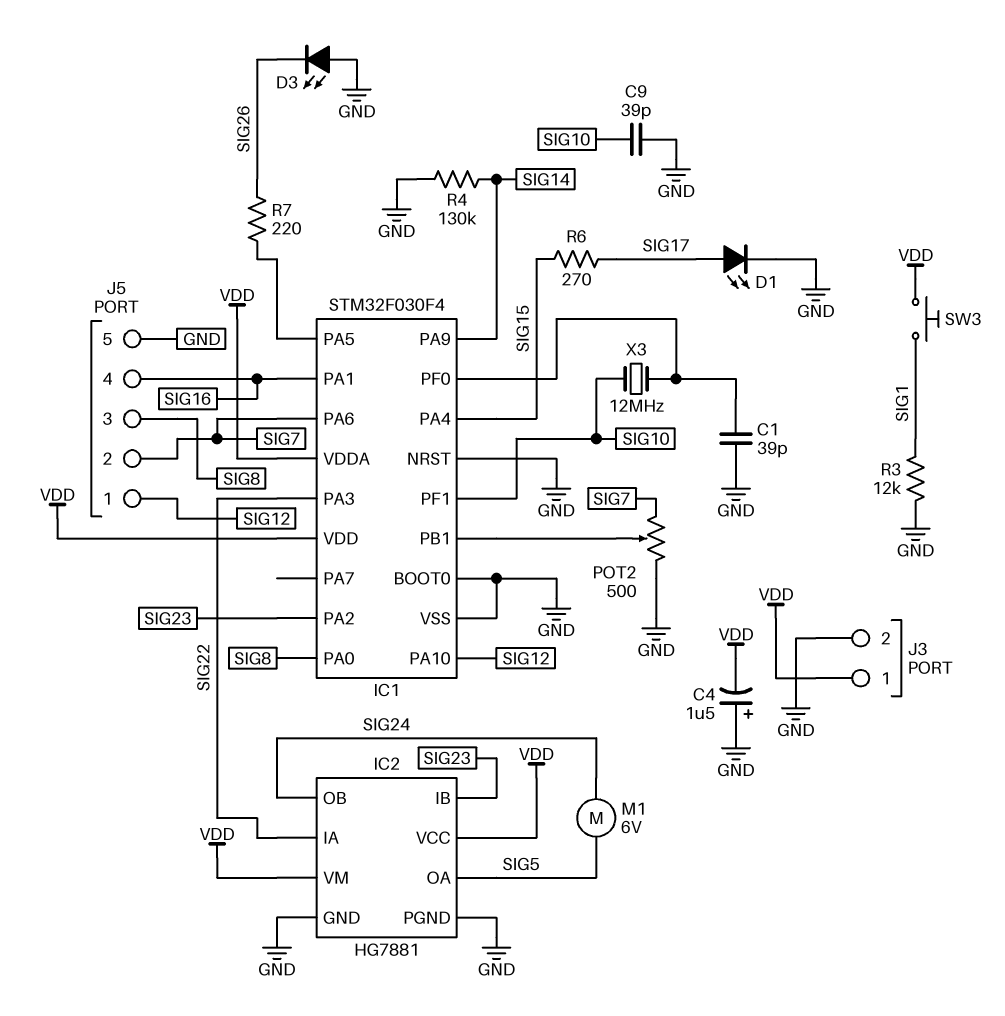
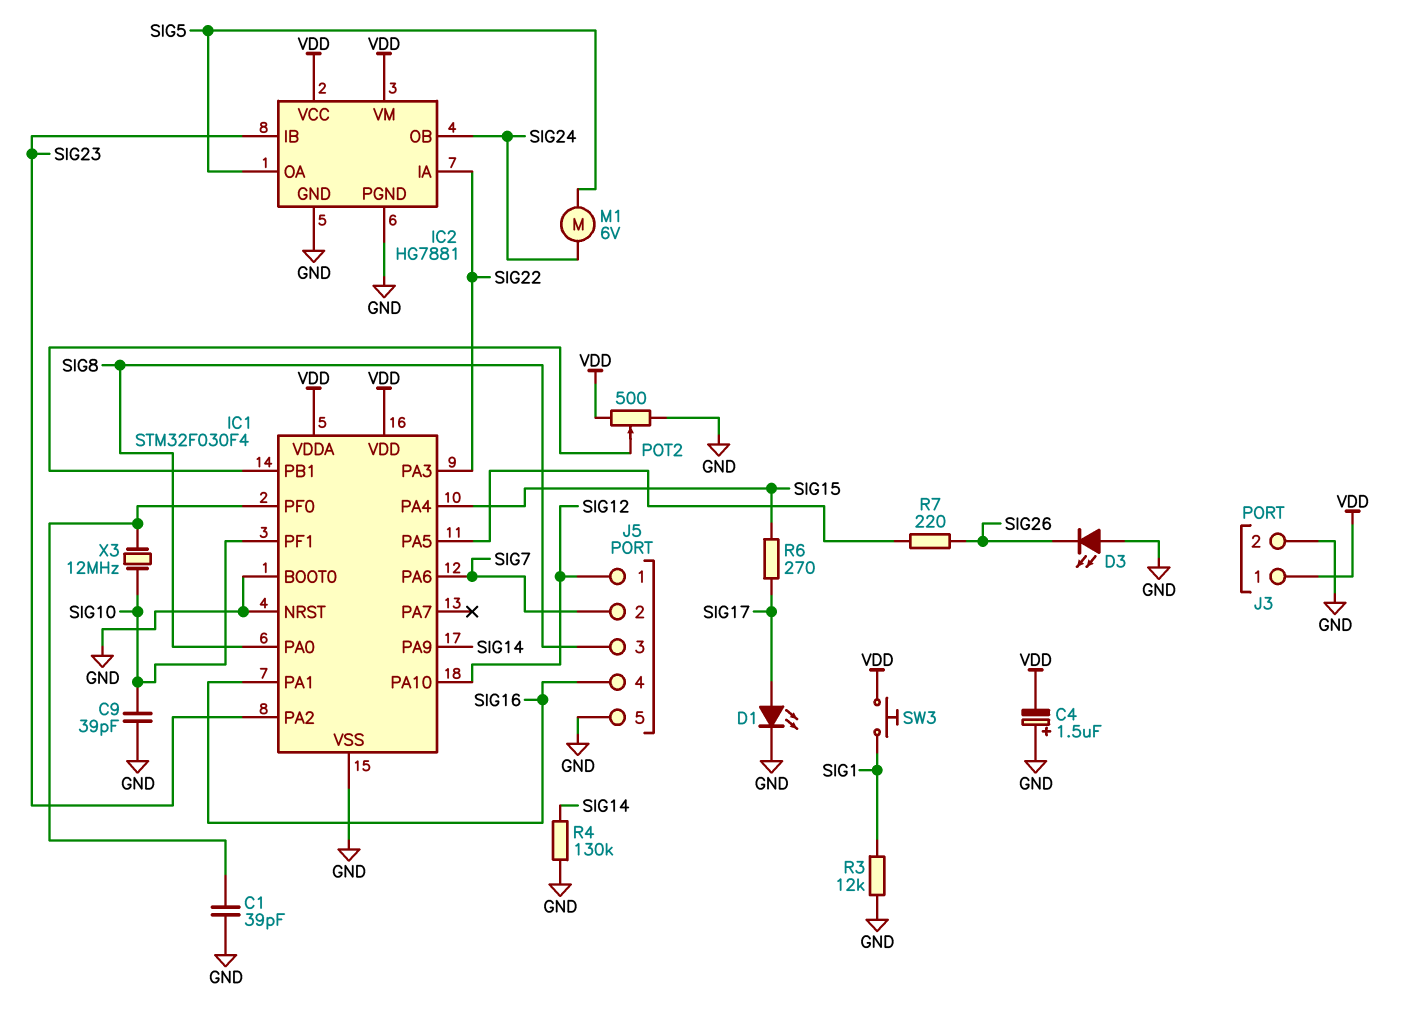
POT2: 500 (GND, SIG7, wiper IC1/PB1) -> 500 (GND, VDD, wiper IC1/PB1)

